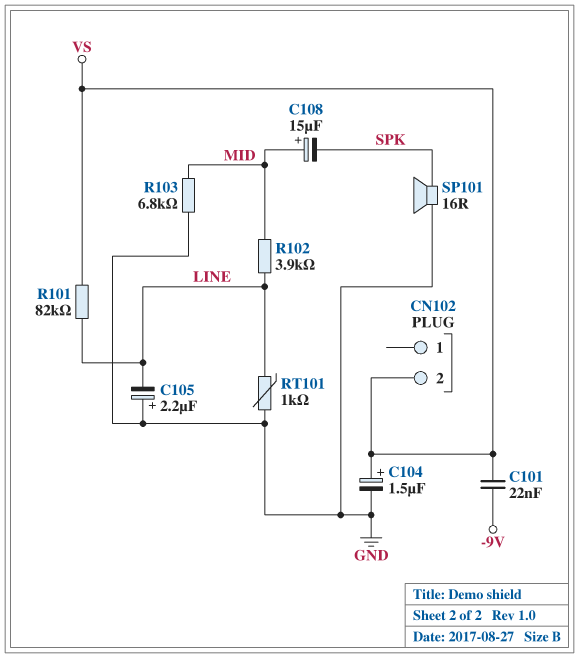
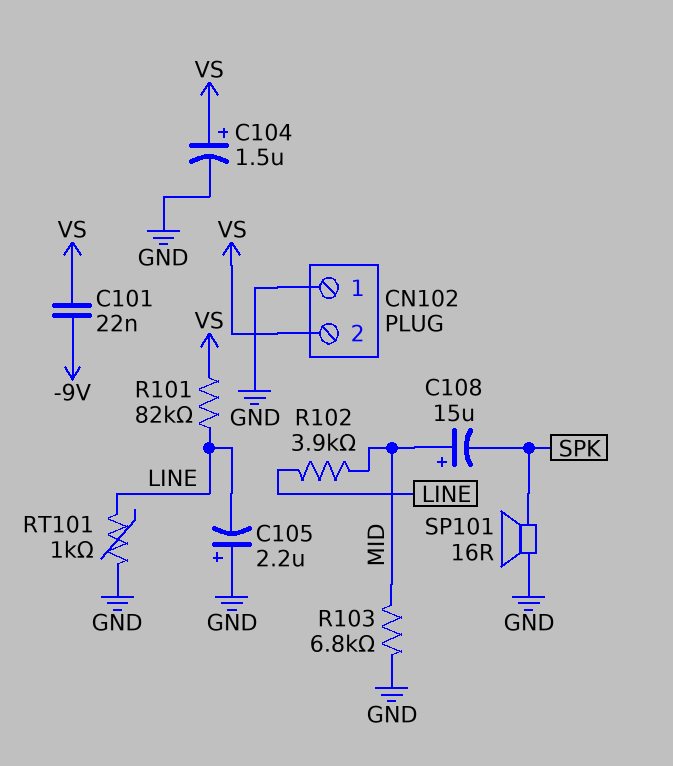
CN102 pin 1: none -> GND

